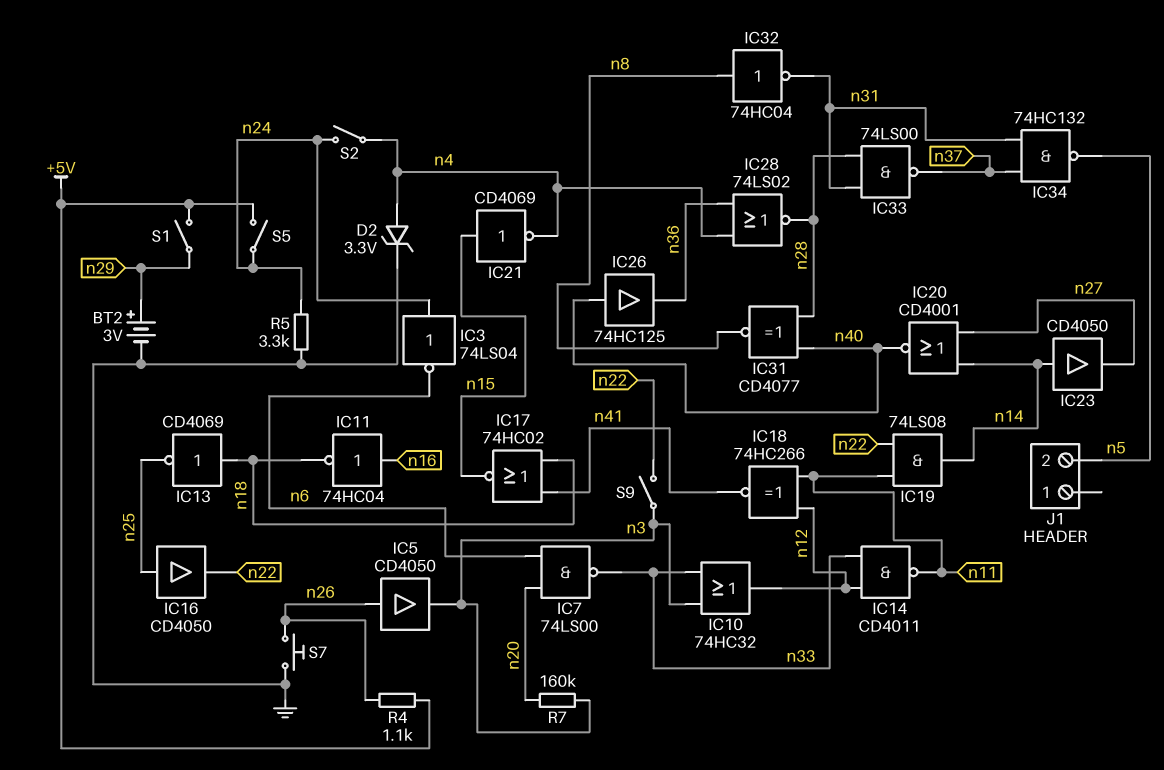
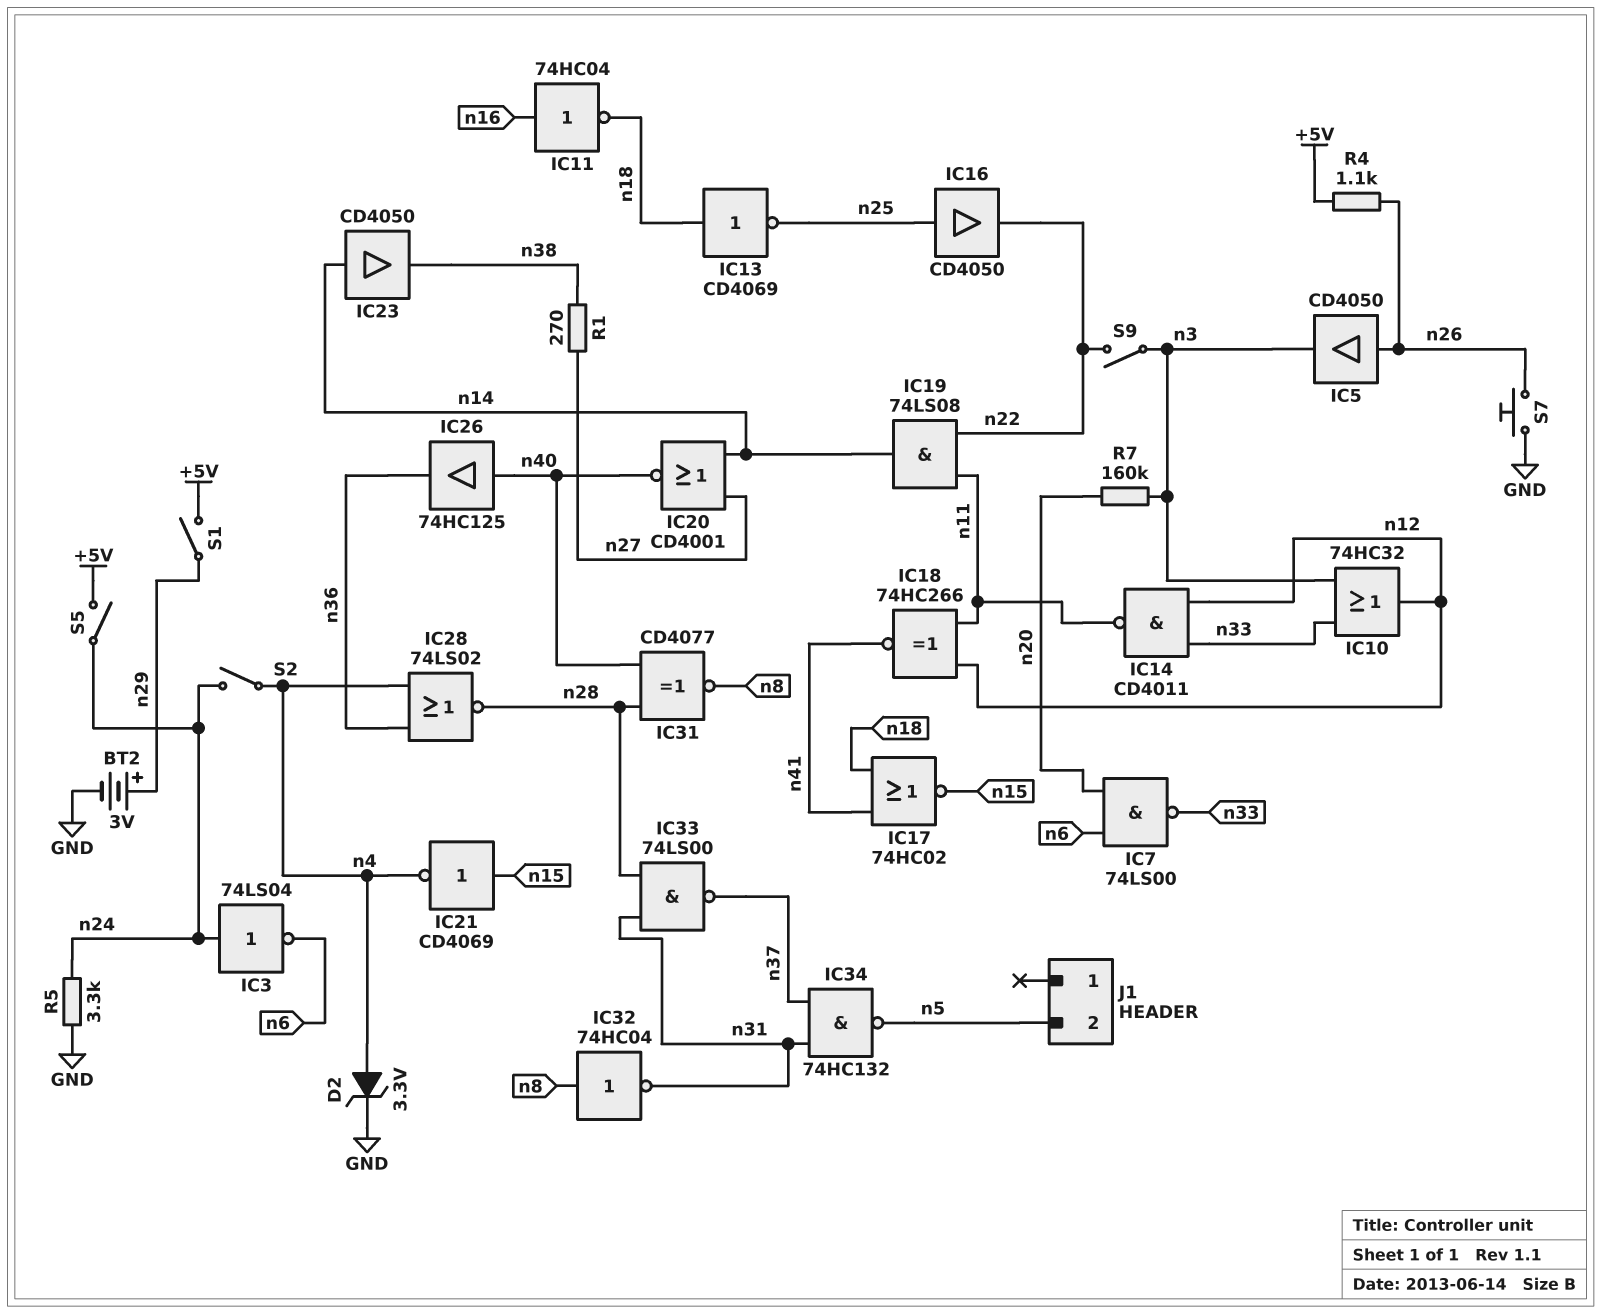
IC23: buffer CD4050 (in n14, out n27) -> buffer CD4050 (in n14, out n38)
R1: none -> 270 (n27, n38)

